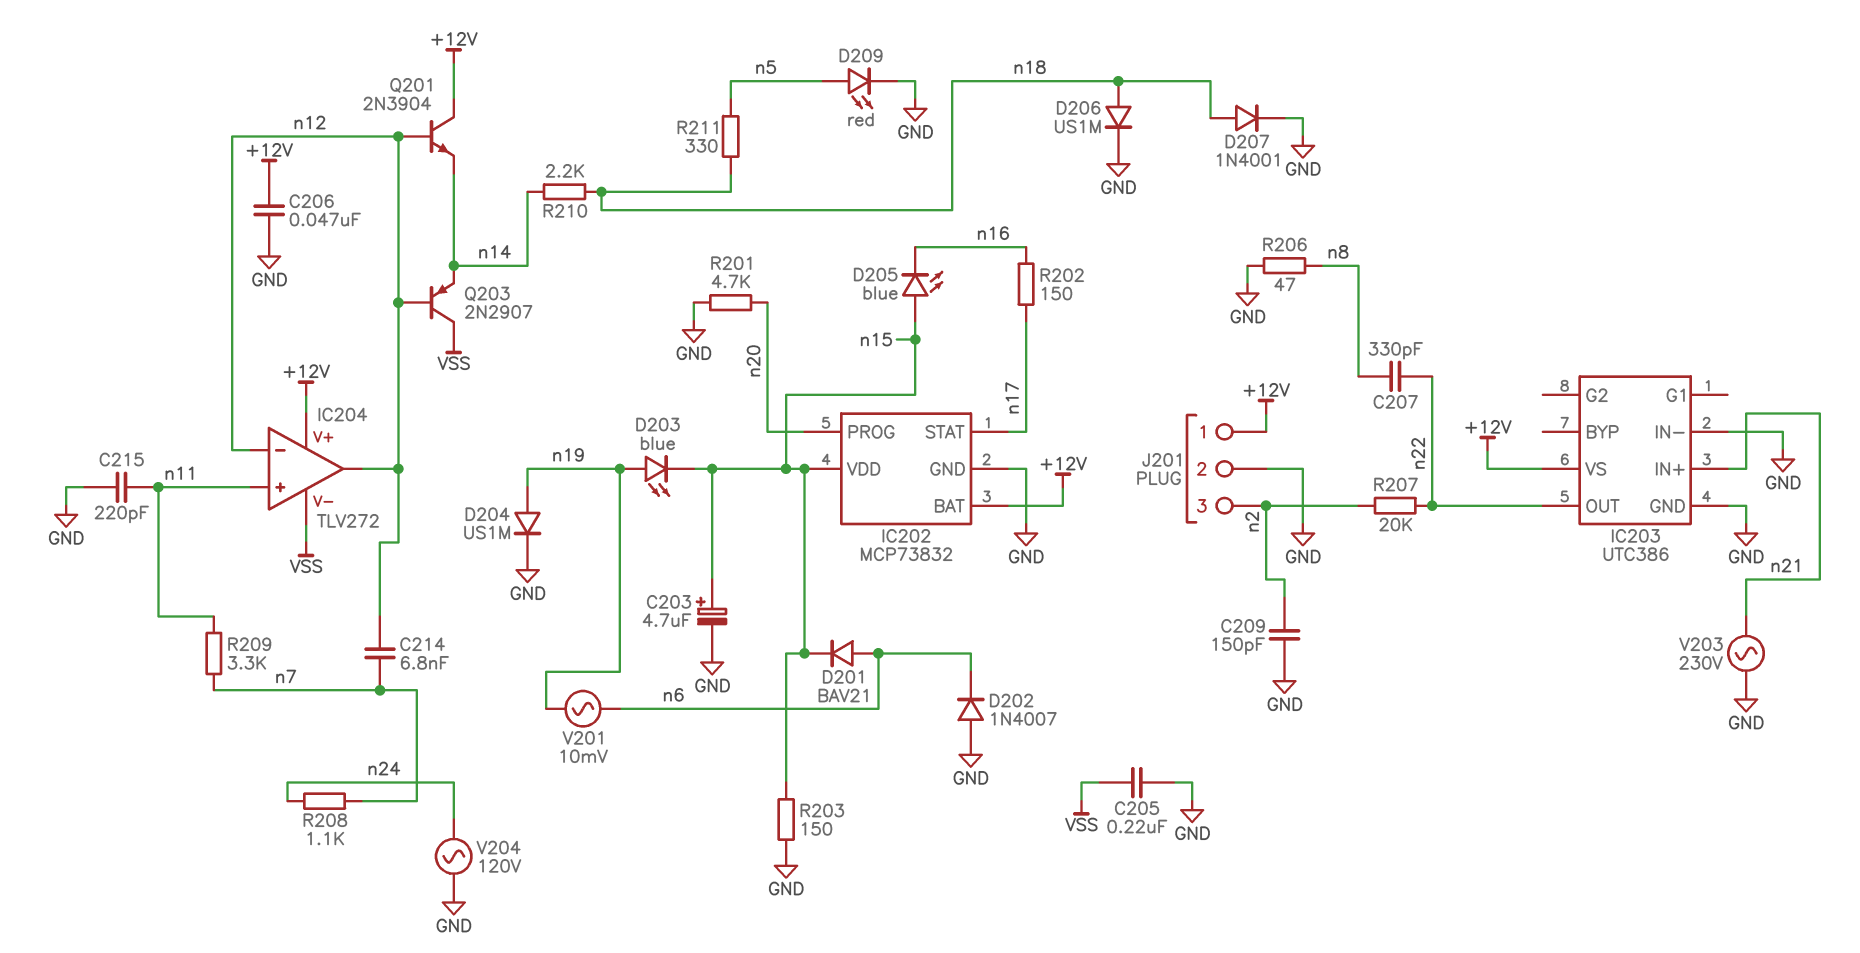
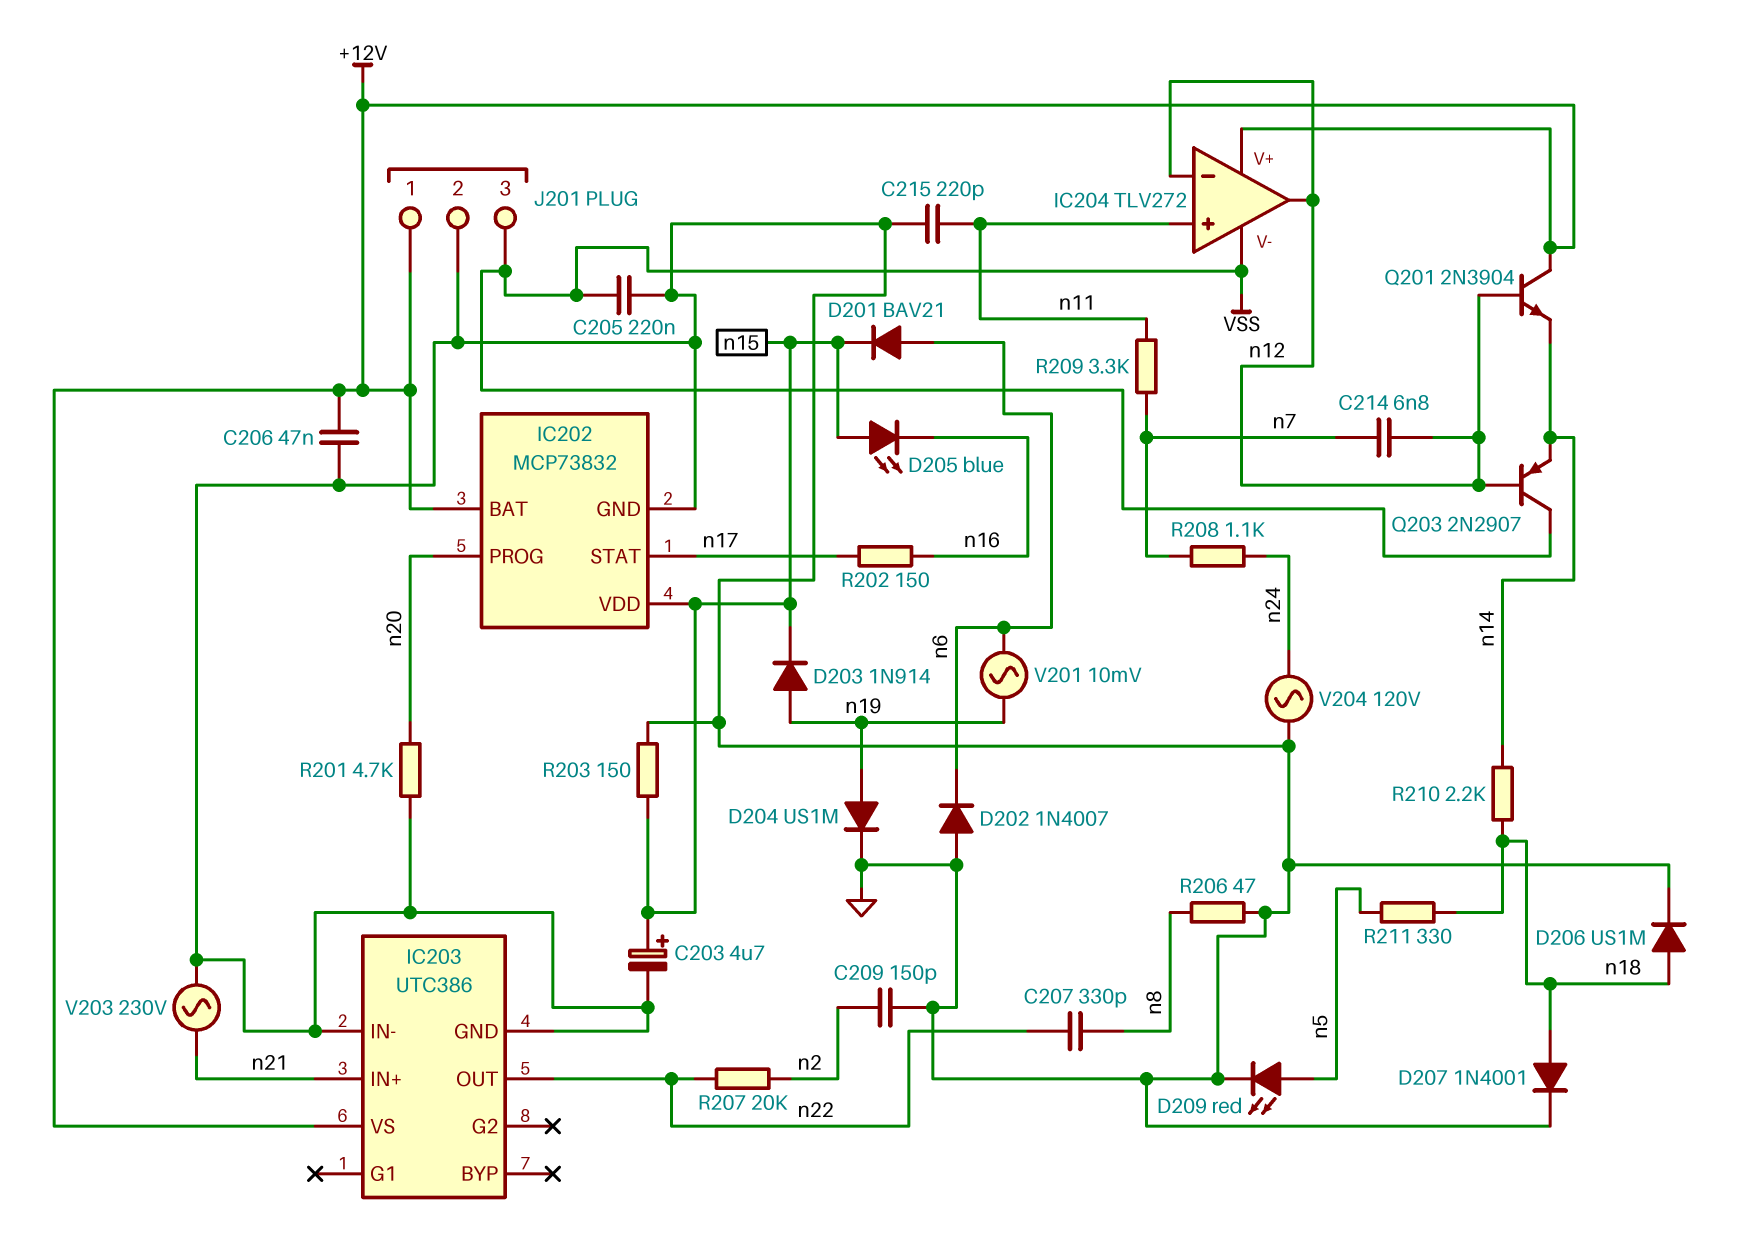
D203: LED blue (A n19, K n15) -> diode 1N914 (A n19, K n15)
J201 pin 3: n2 -> VSS

